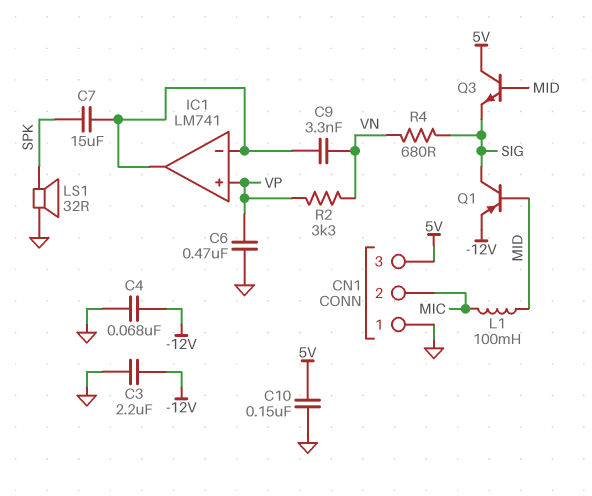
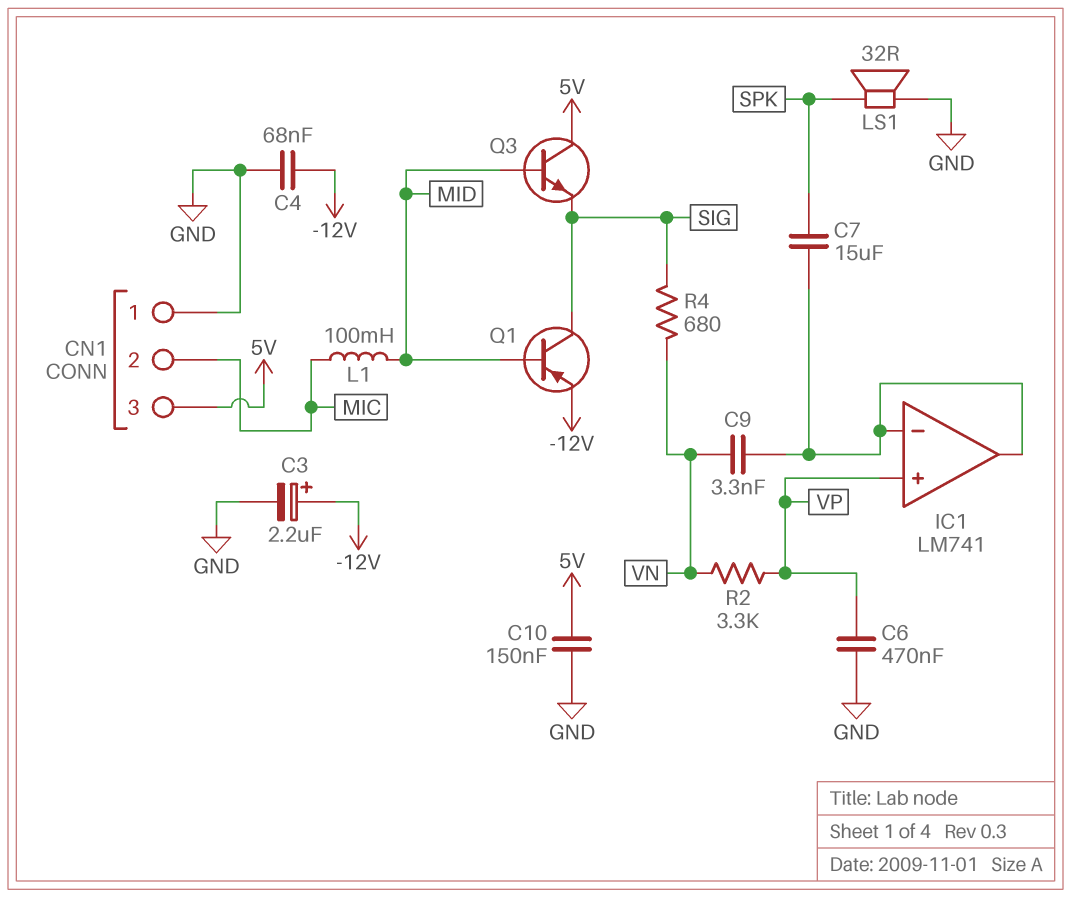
C3: 2.2uF (-12V, GND) -> 2.2uF (plus -12V, minus GND)

